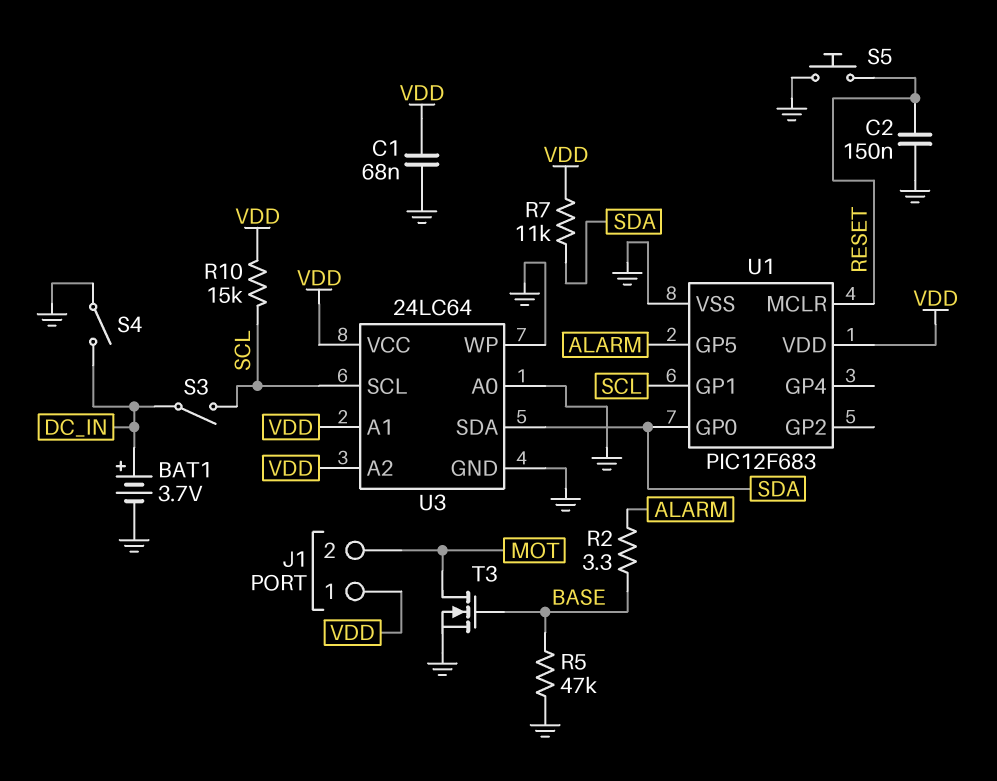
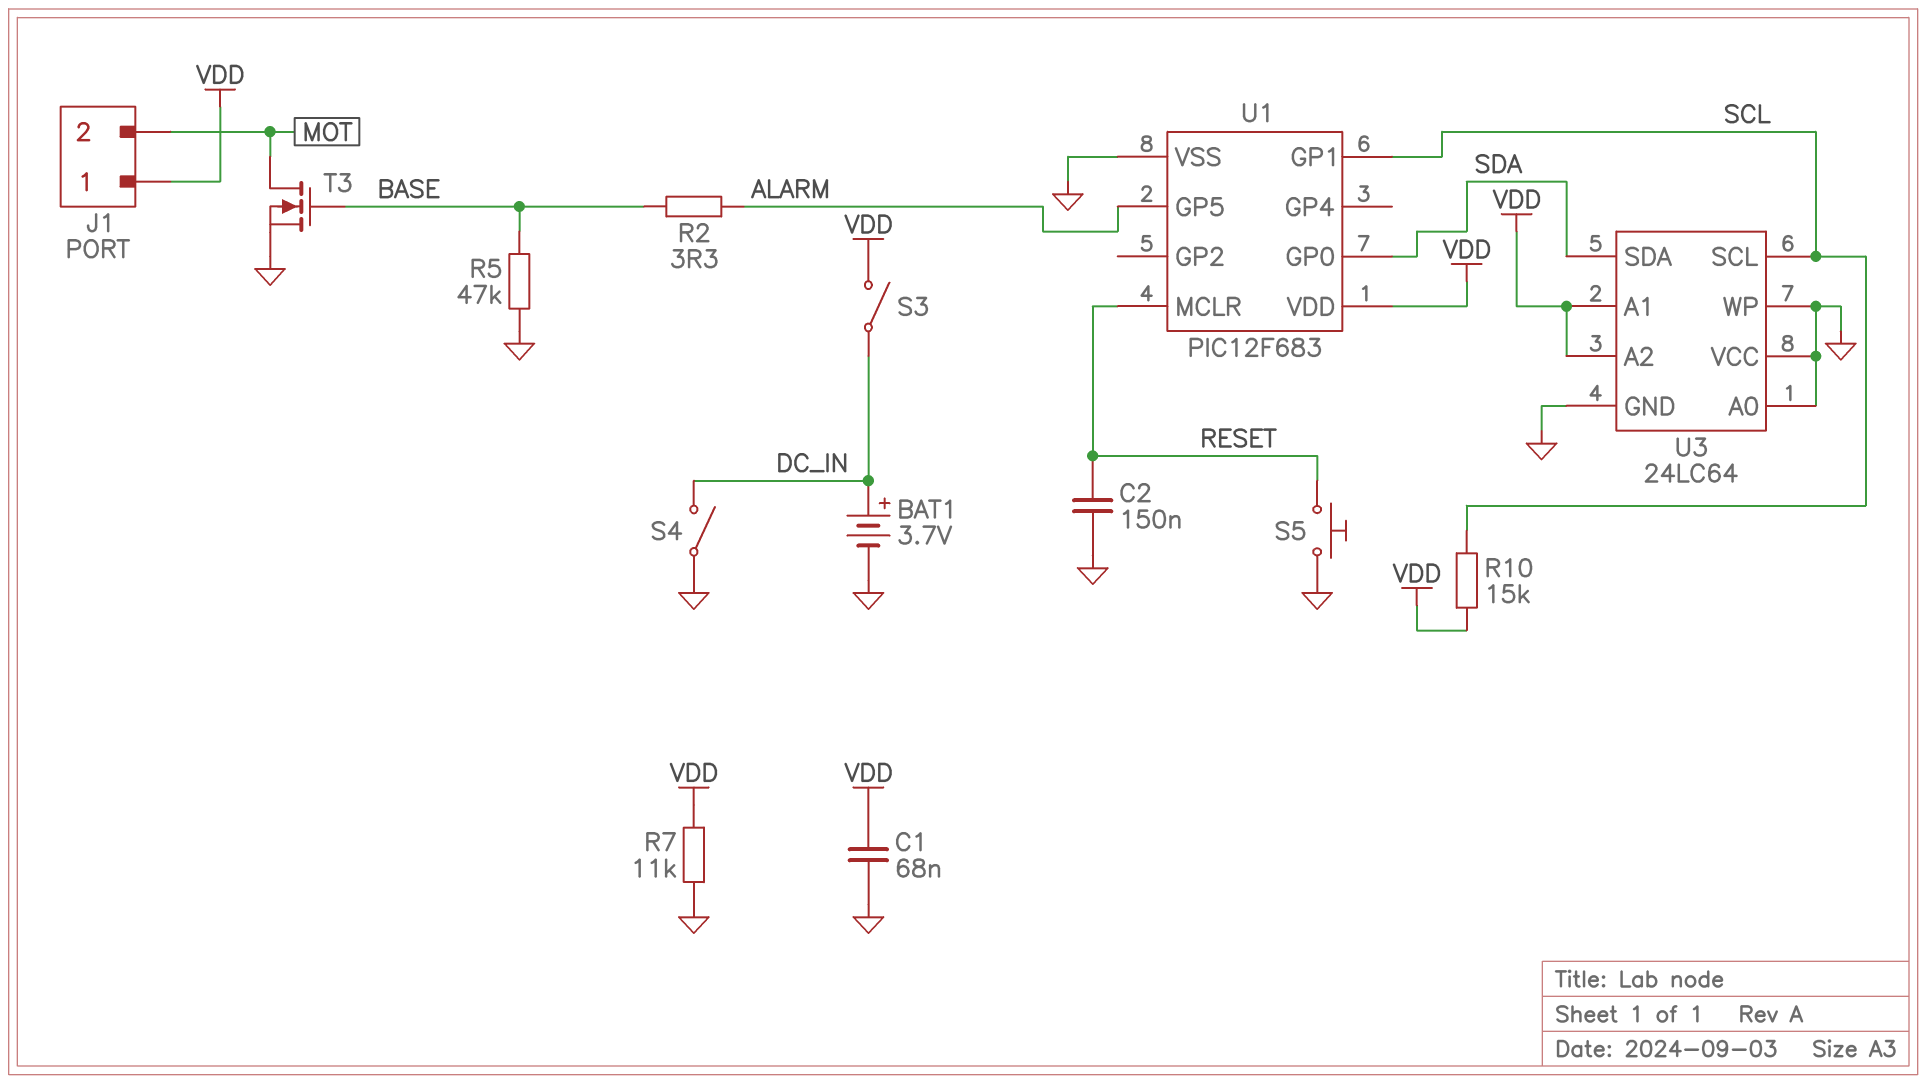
R7: 11k (SDA, VDD) -> 11k (GND, VDD)
S3: switch (DC_IN, SCL) -> switch (DC_IN, VDD)
U3 pin VCC: VDD -> GND

